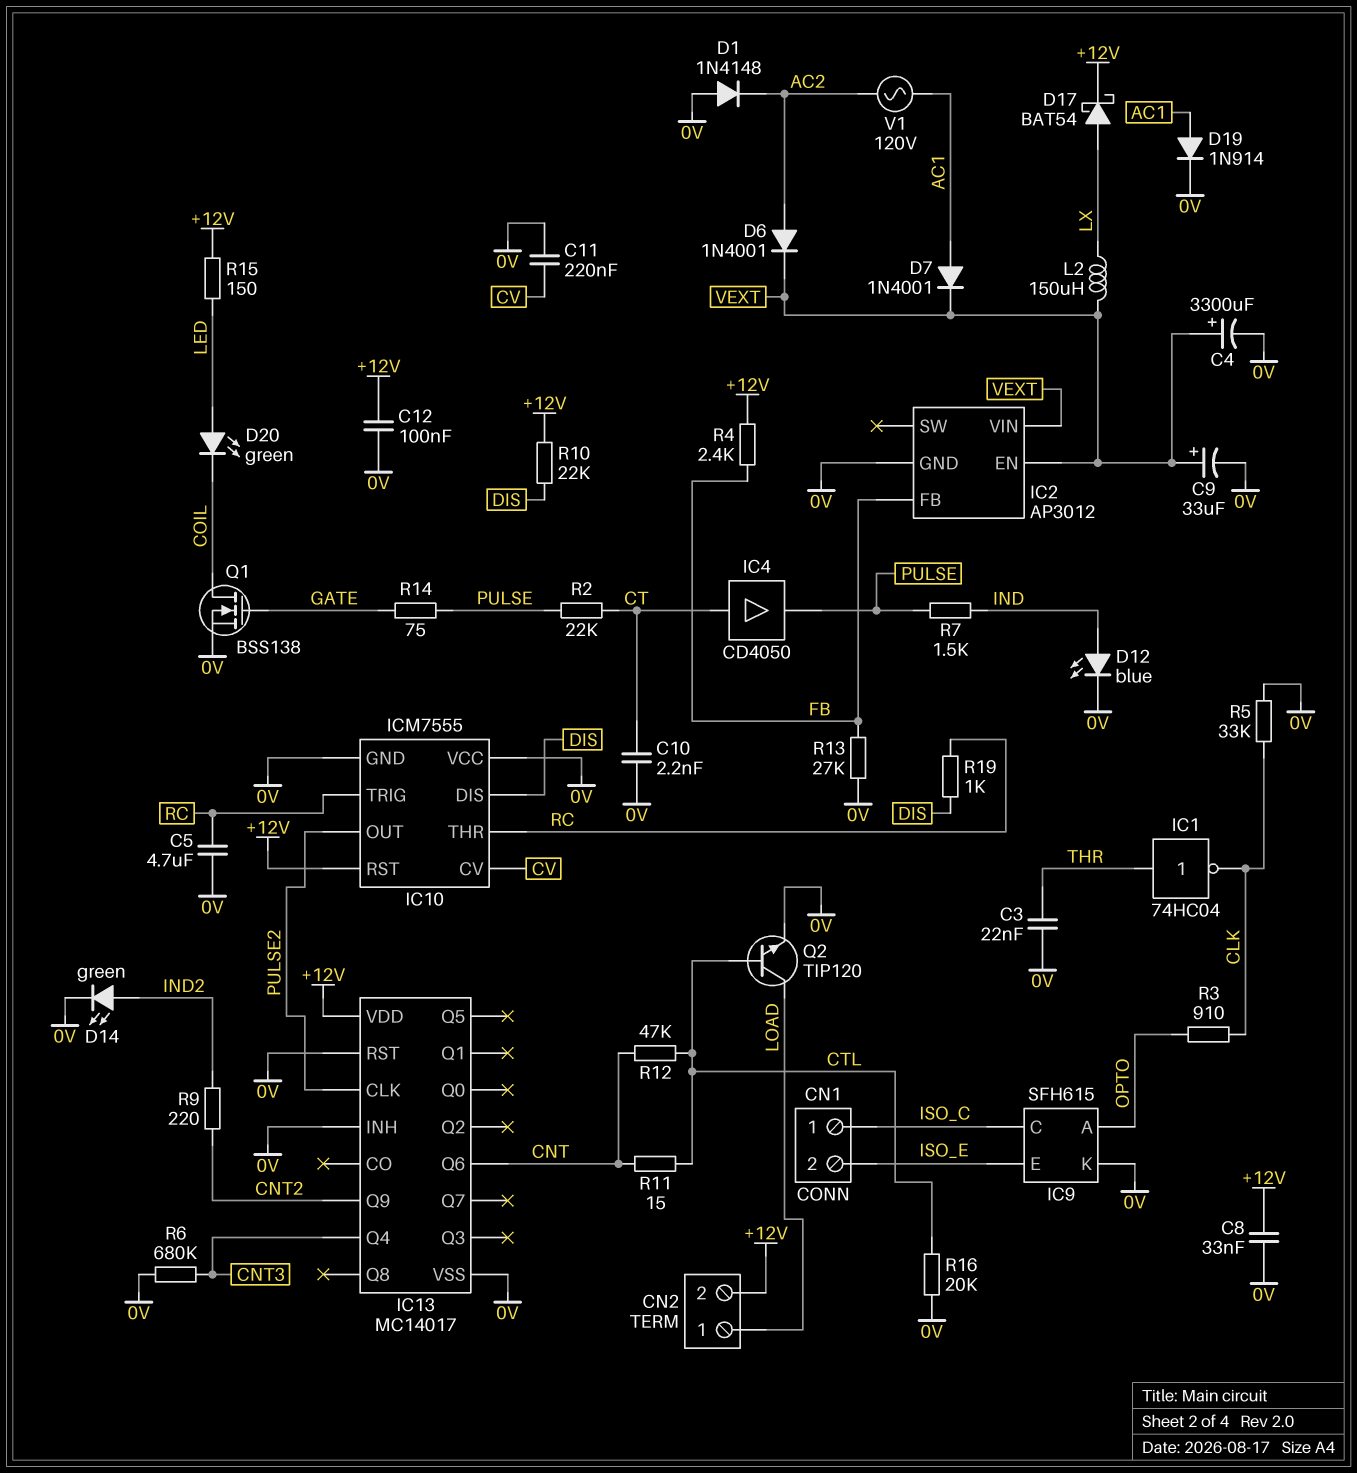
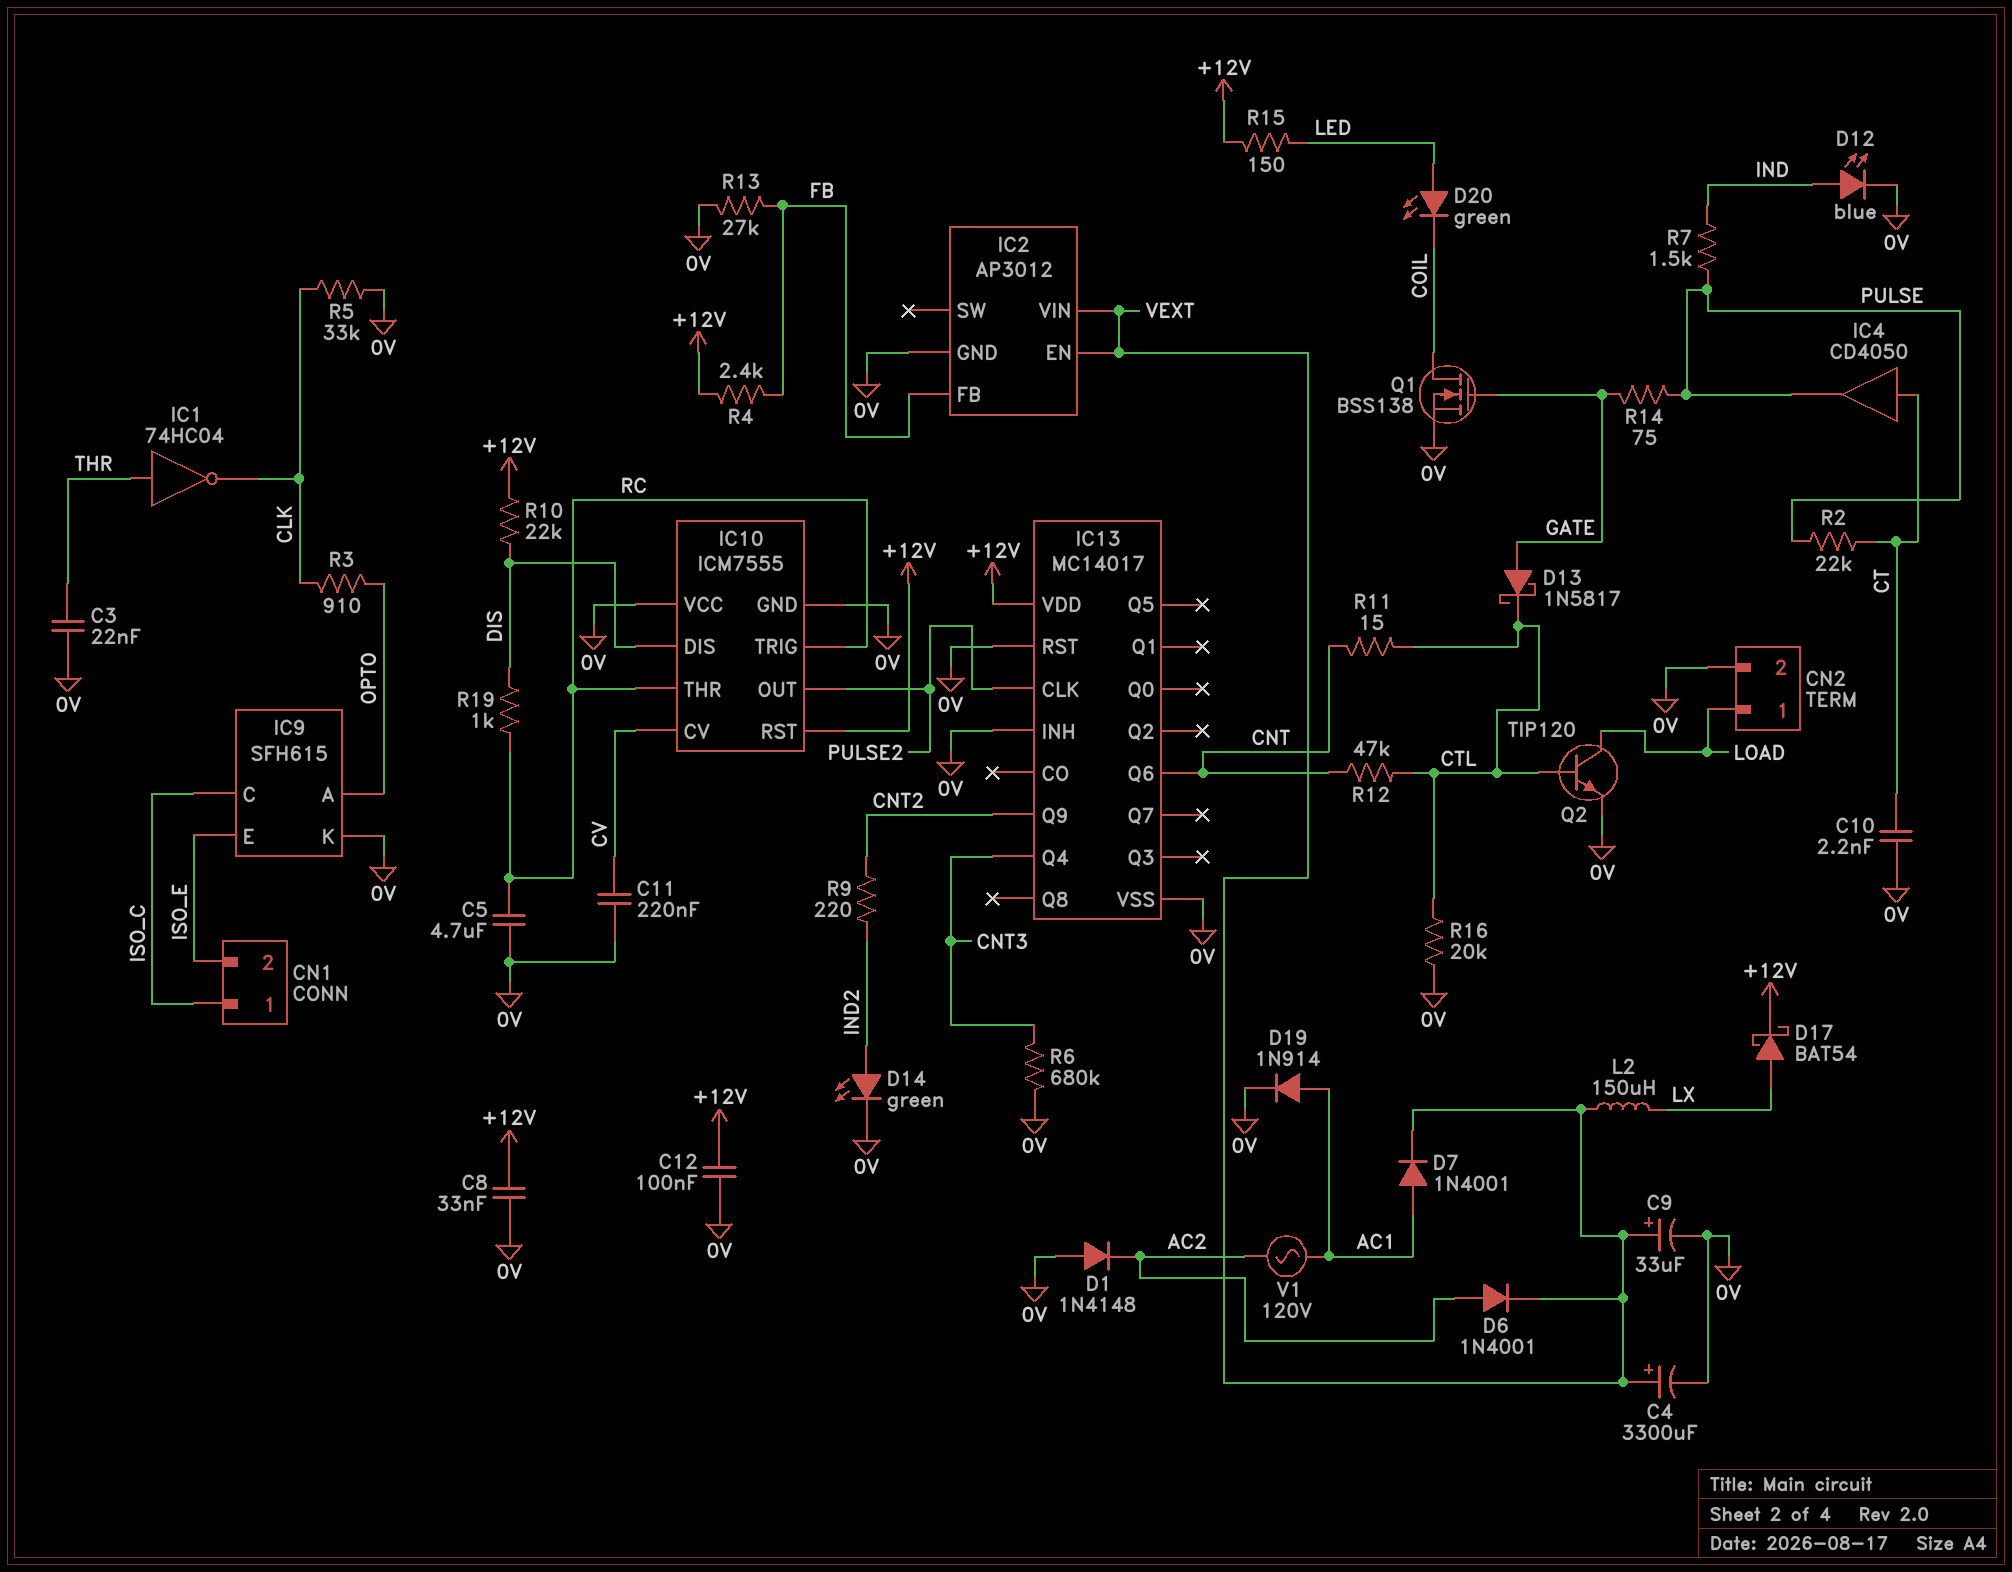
CN2 pin 2: +12V -> 0V
D13: none -> schottky 1N5817 (A GATE, K CTL)

